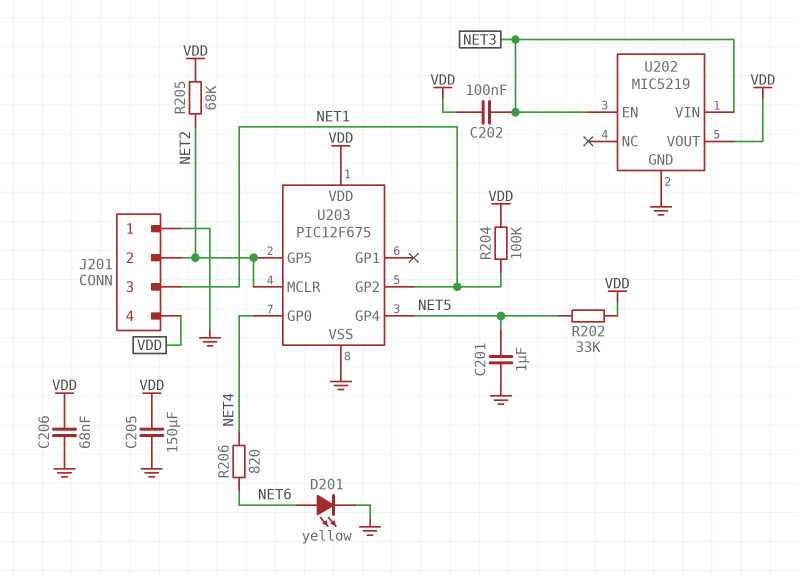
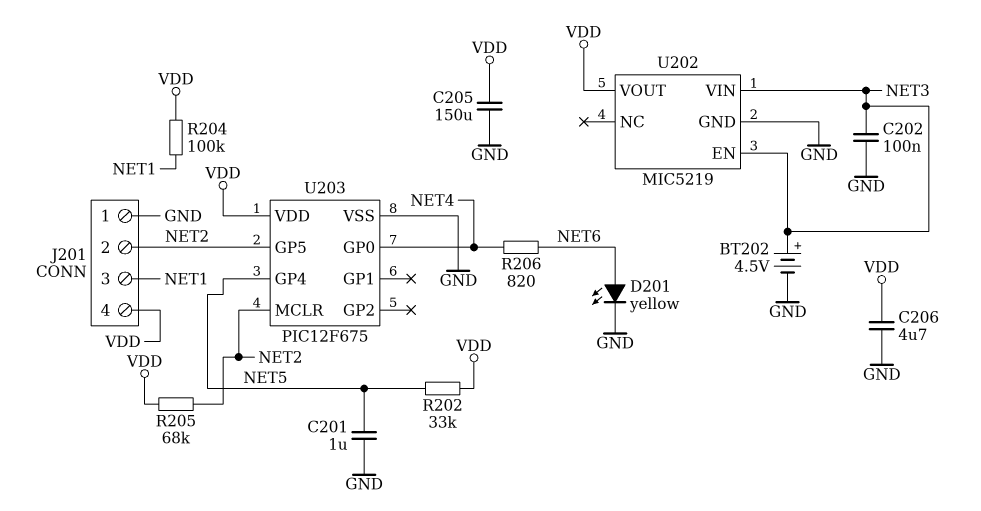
BT202: none -> 4.5V (plus NET3, minus GND)
C202: 100nF (NET3, VDD) -> 100nF (GND, NET3)
C206: 68nF (GND, VDD) -> 4.7uF (GND, VDD)
U203 pin GP2: NET1 -> none

